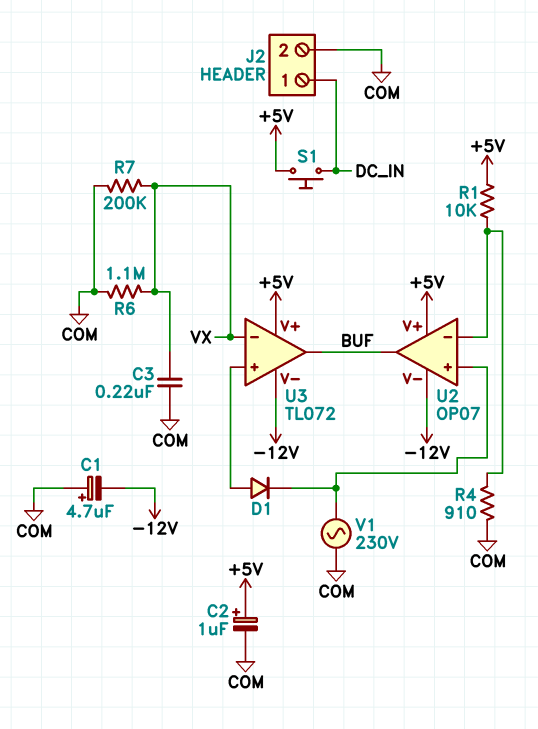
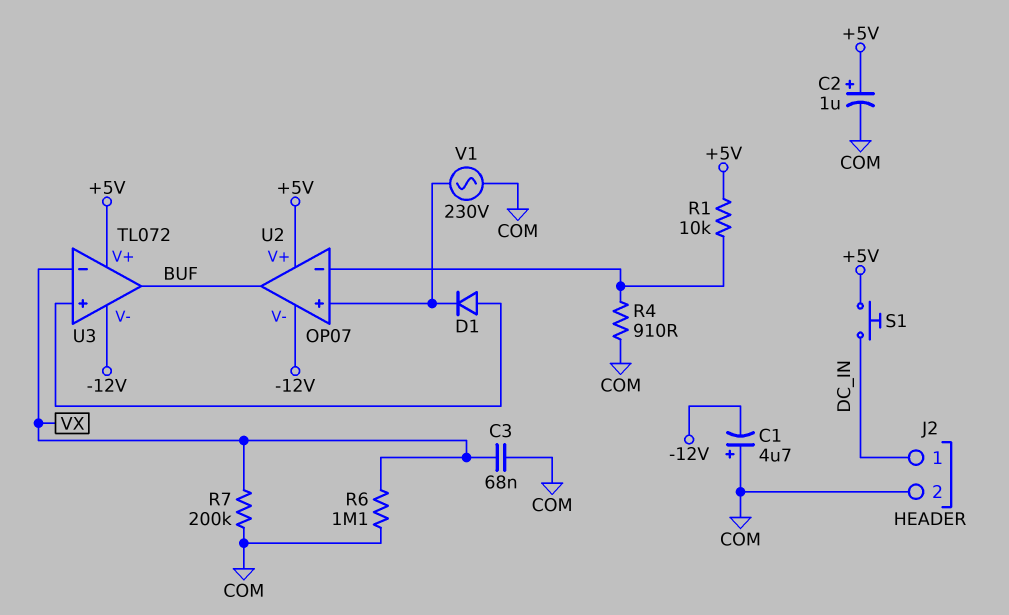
C3: 220nF (COM, VX) -> 68nF (COM, VX)

